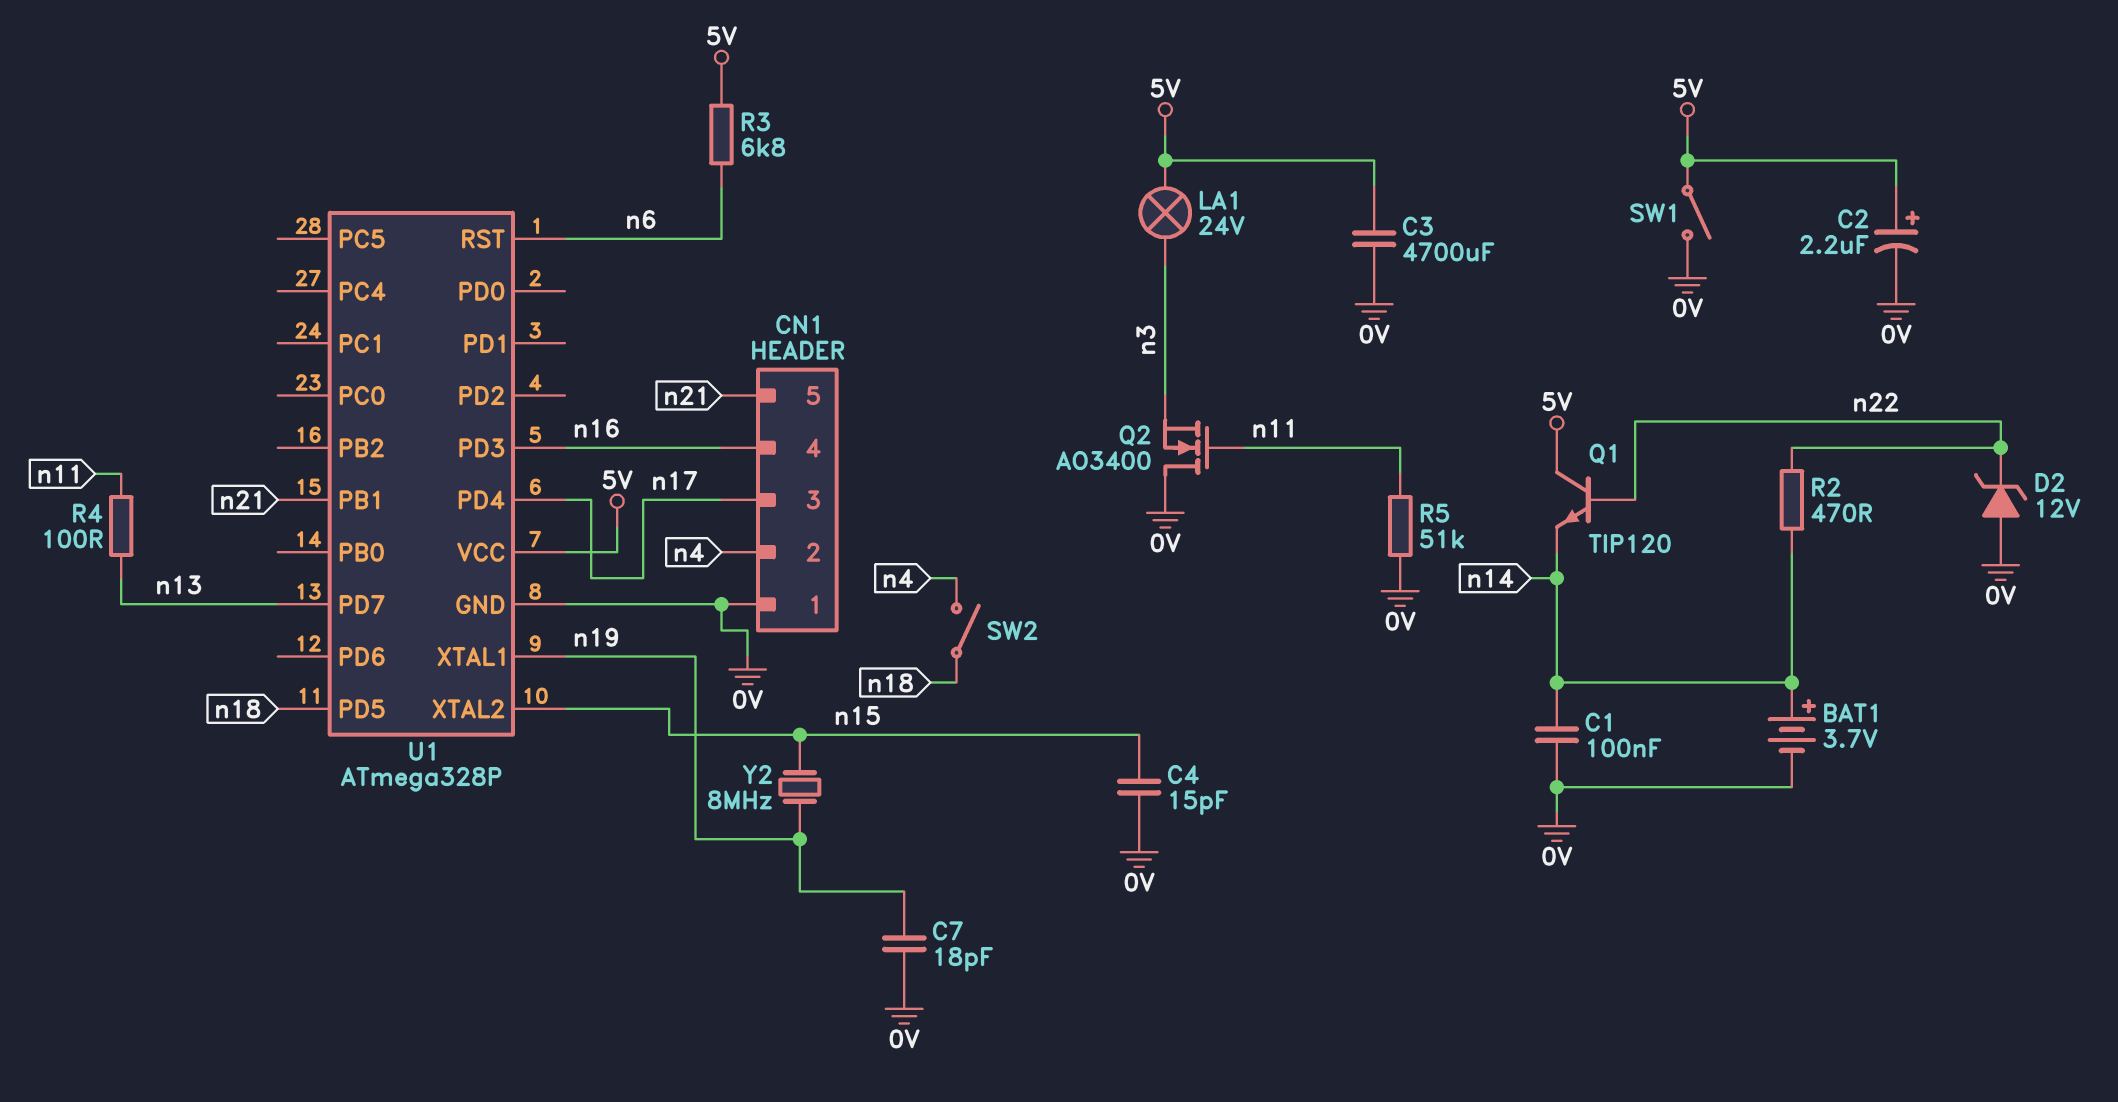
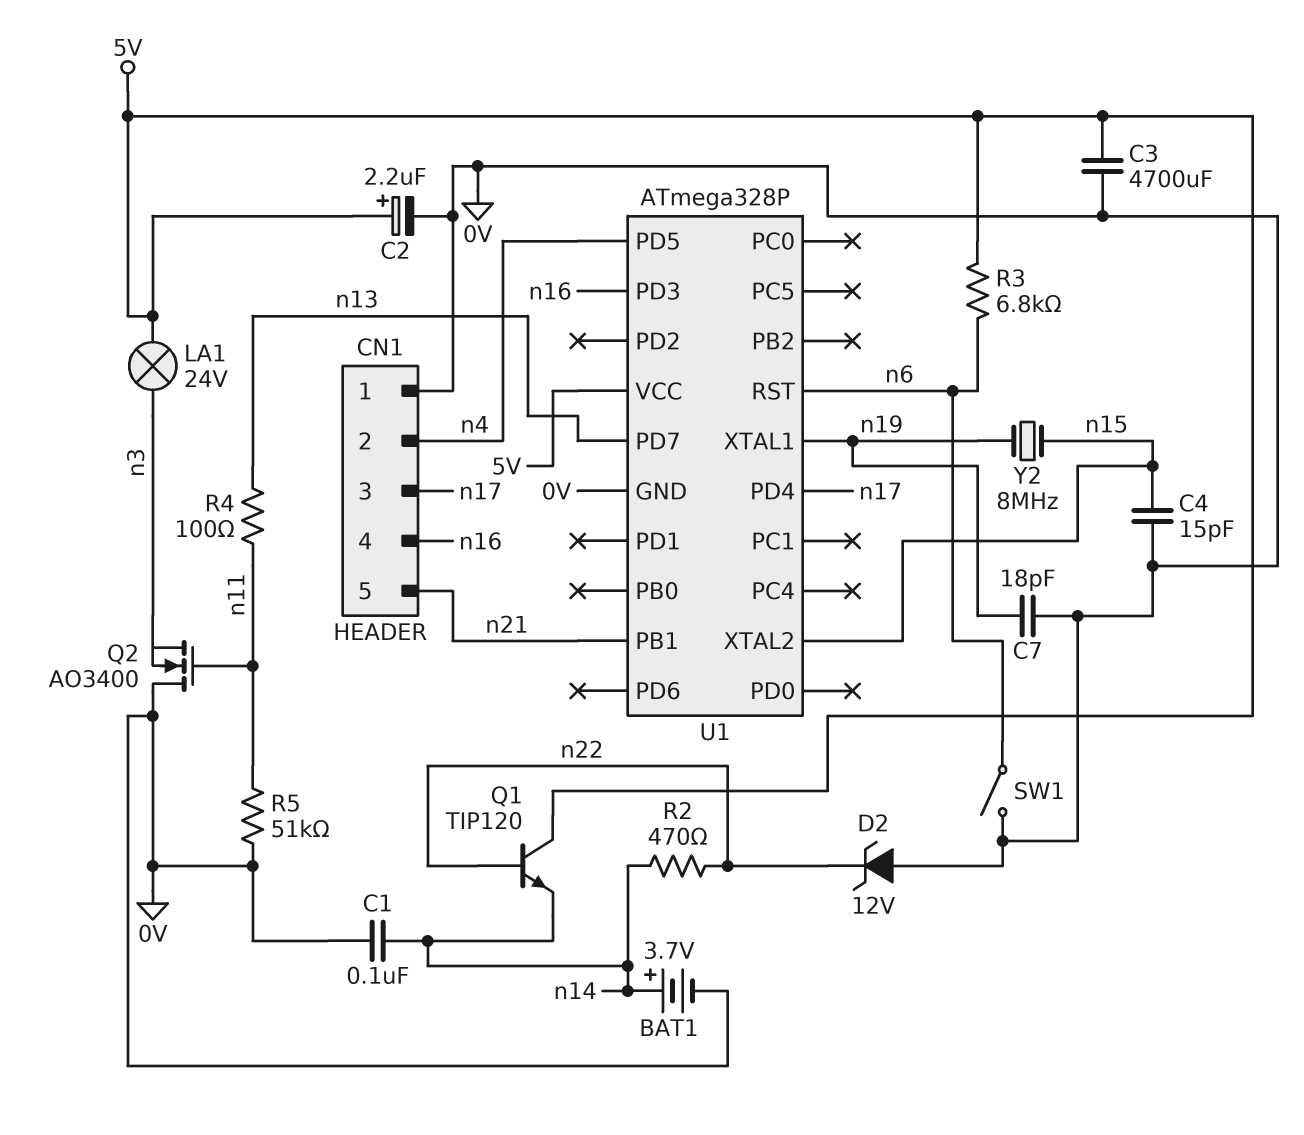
SW1: switch (0V, 5V) -> switch (0V, n6)
SW2: switch (n4, n18) -> none
U1 pin PD5: n18 -> n4

